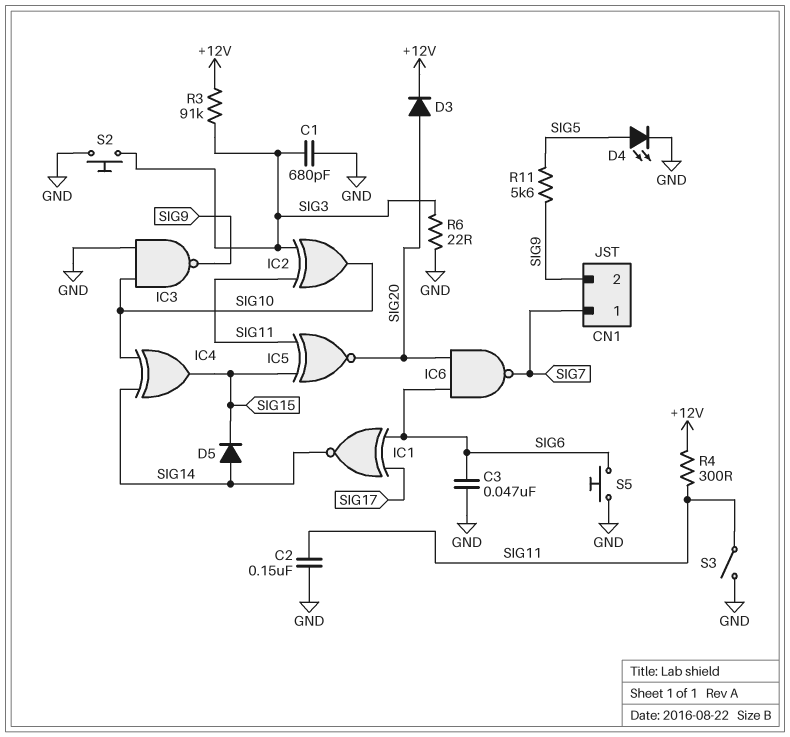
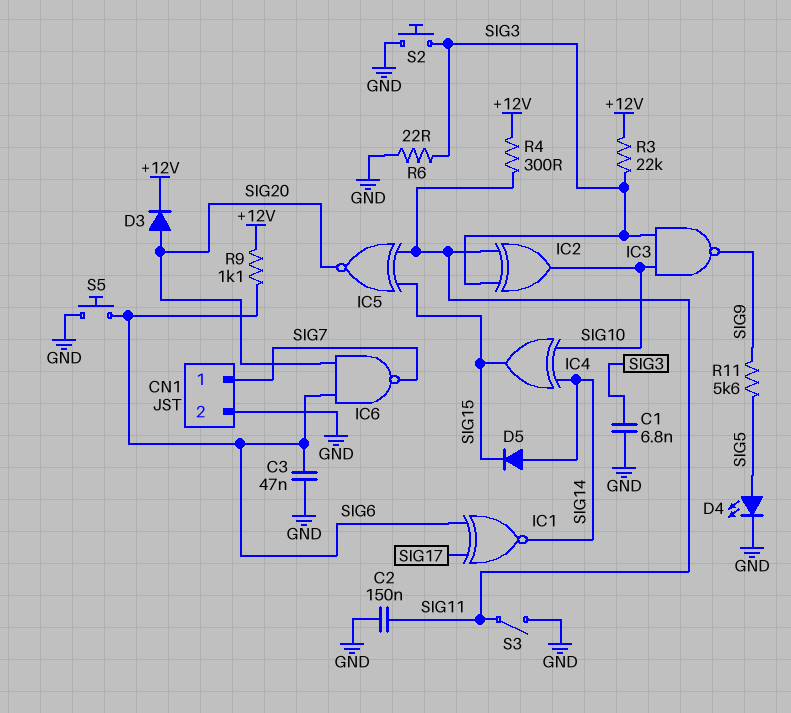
C1: 680pF (GND, SIG3) -> 6.8nF (GND, SIG3)
CN1 pin 2: SIG9 -> GND
IC3: NAND (in GND, in SIG10, out SIG9) -> NAND (in SIG3, in SIG10, out SIG9)
R3: 91k (+12V, SIG3) -> 22k (+12V, SIG3)
R9: none -> 1.1k (+12V, SIG6)

